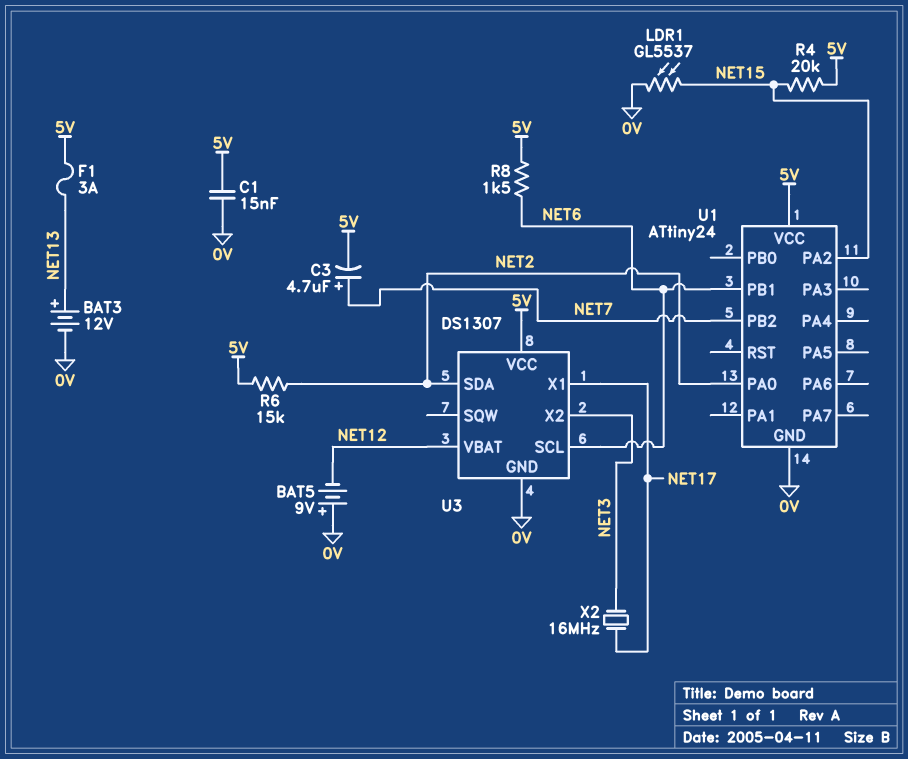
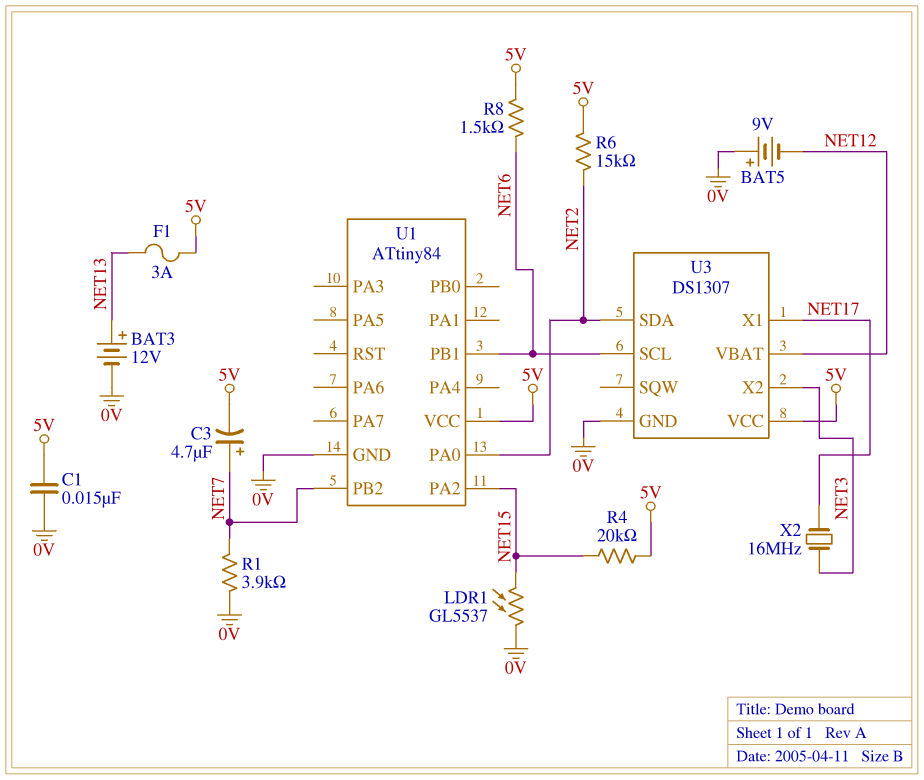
R1: none -> 3.9k (0V, NET7)
U1: ATtiny24 -> ATtiny84

